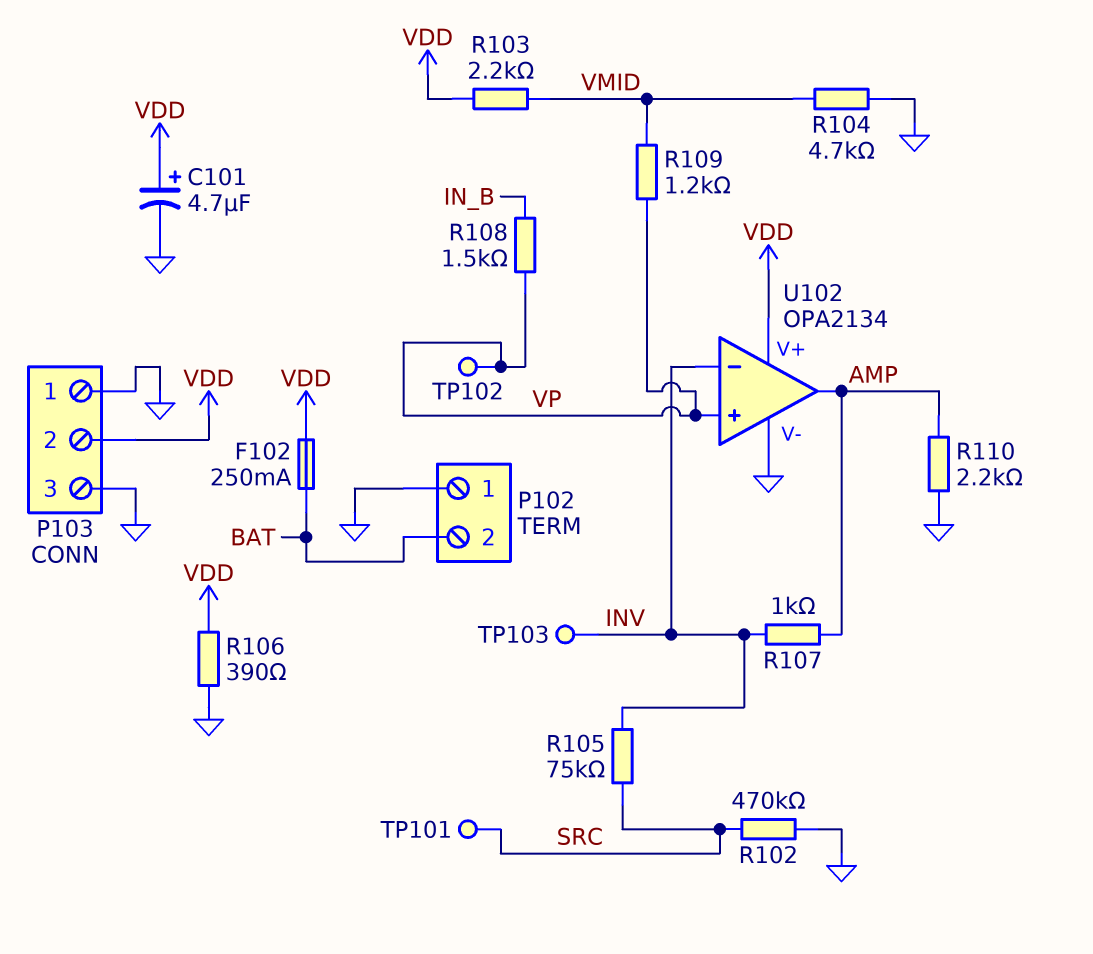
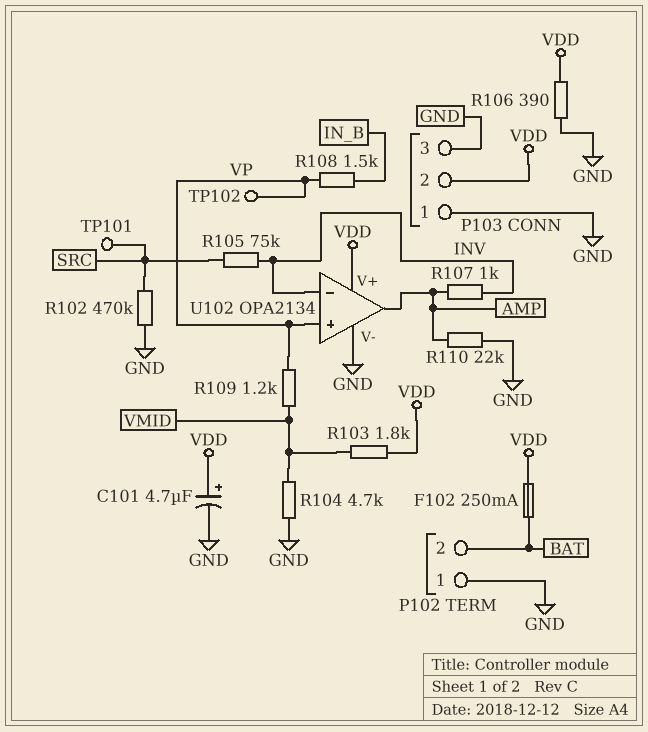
R103: 2.2k (VDD, VMID) -> 1.8k (VDD, VMID)
R110: 2.2k (AMP, GND) -> 22k (AMP, GND)
TP103: test point (INV) -> none

